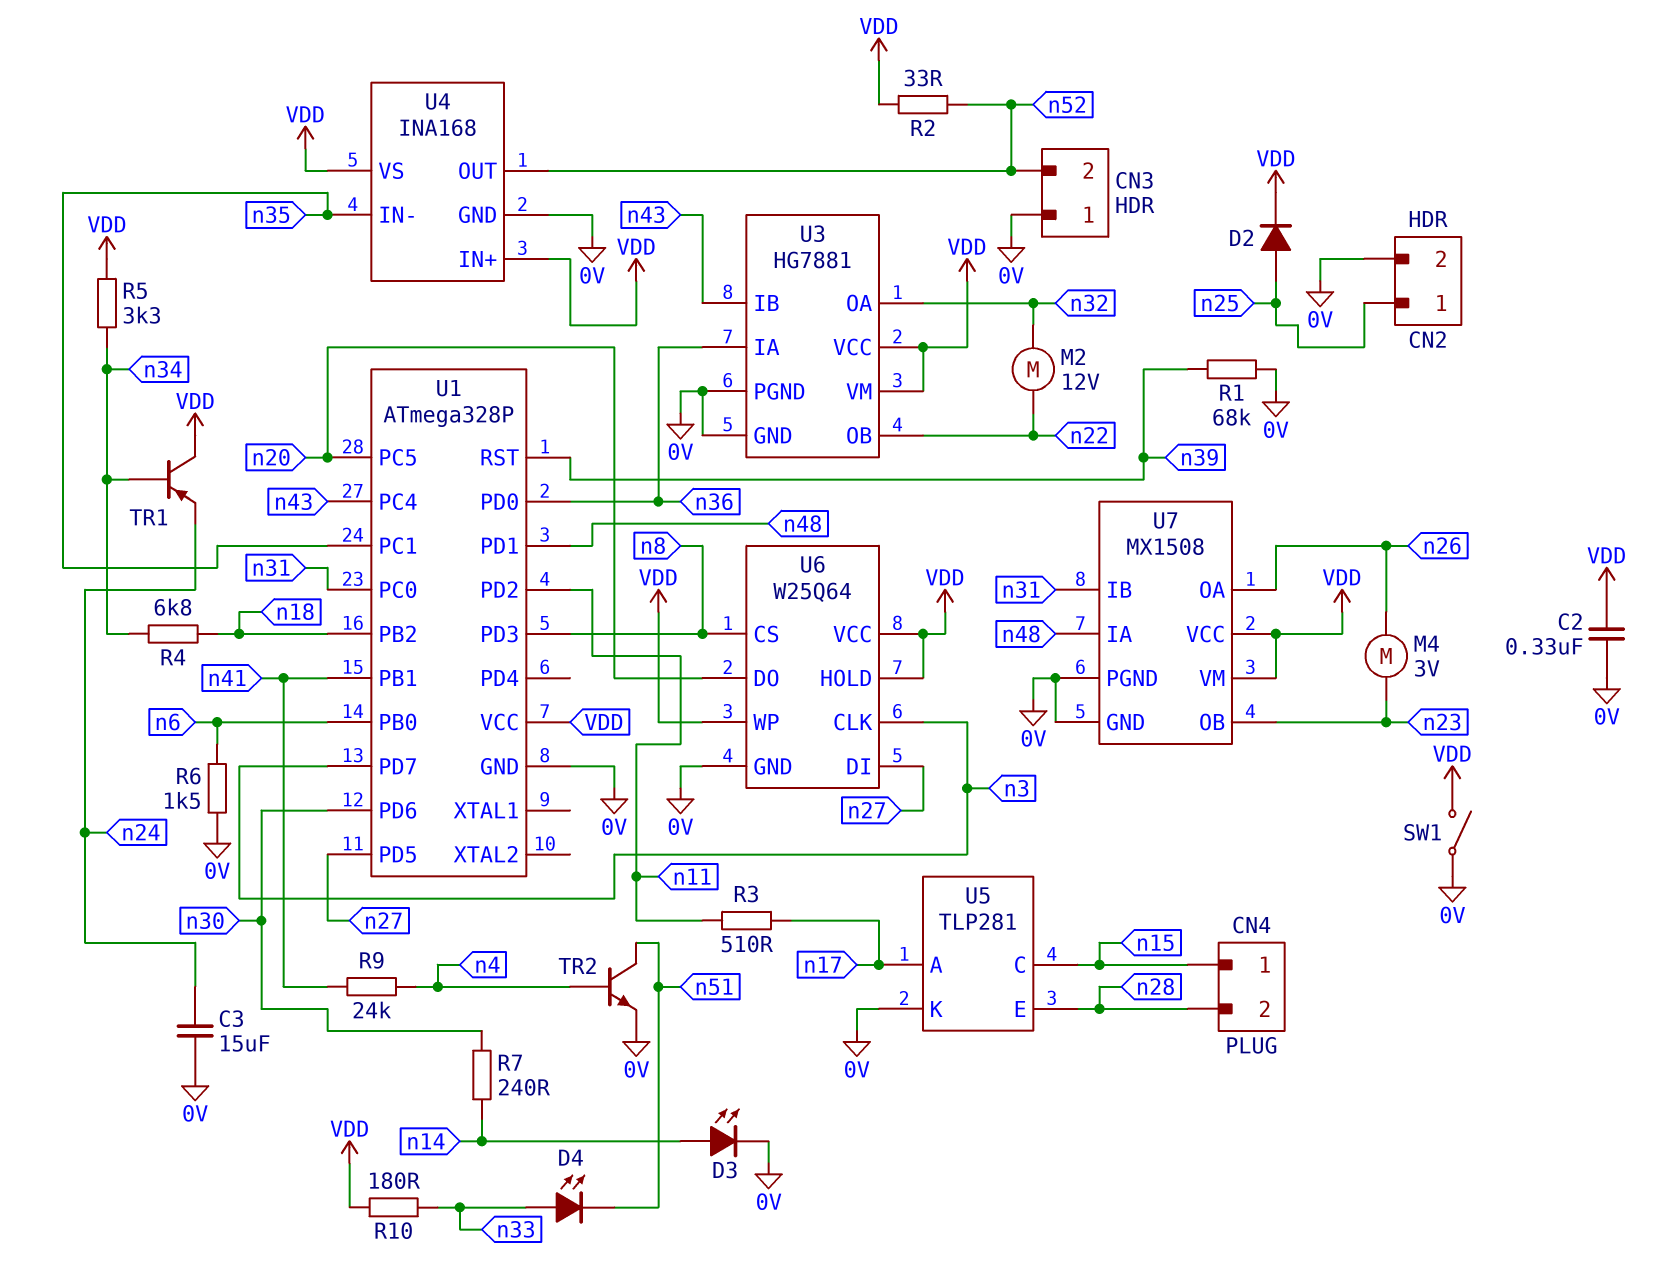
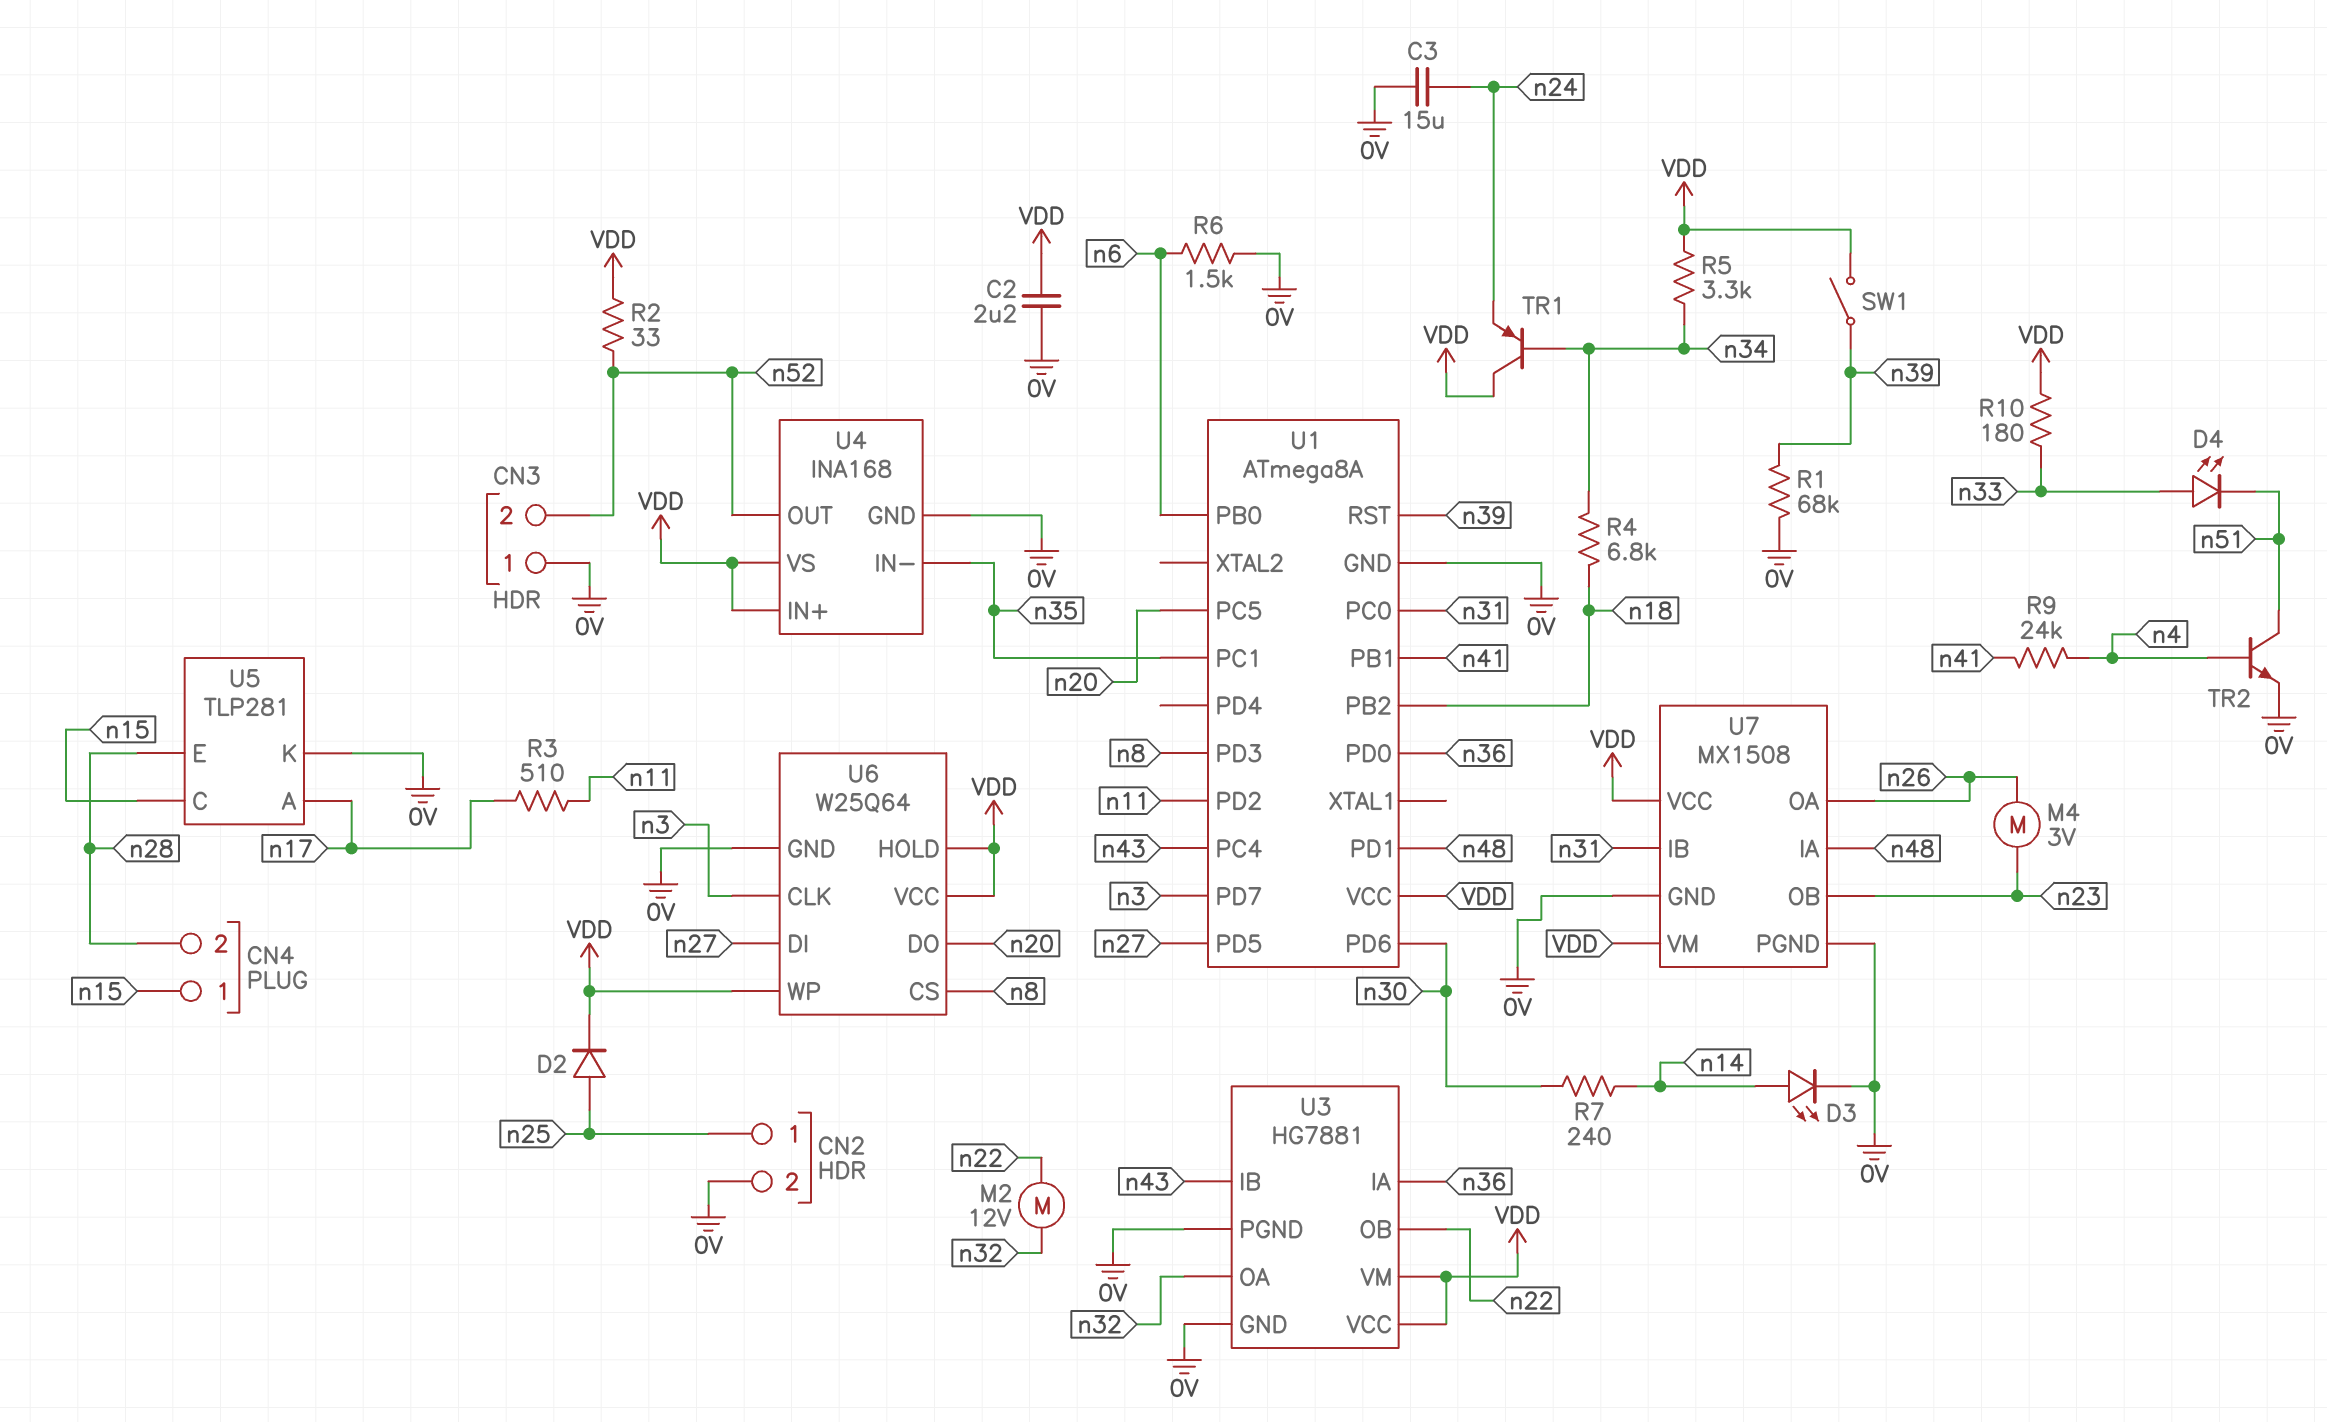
C2: 330nF (0V, VDD) -> 2.2uF (0V, VDD)
SW1: switch (0V, VDD) -> switch (VDD, n39)
U1: ATmega328P -> ATmega8A

